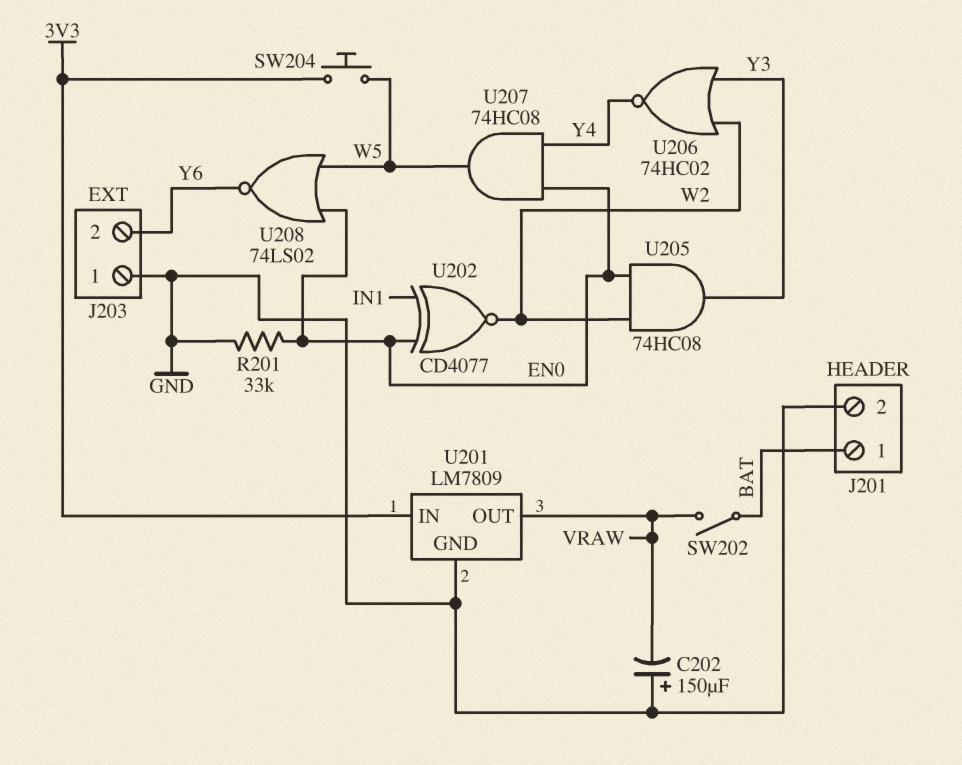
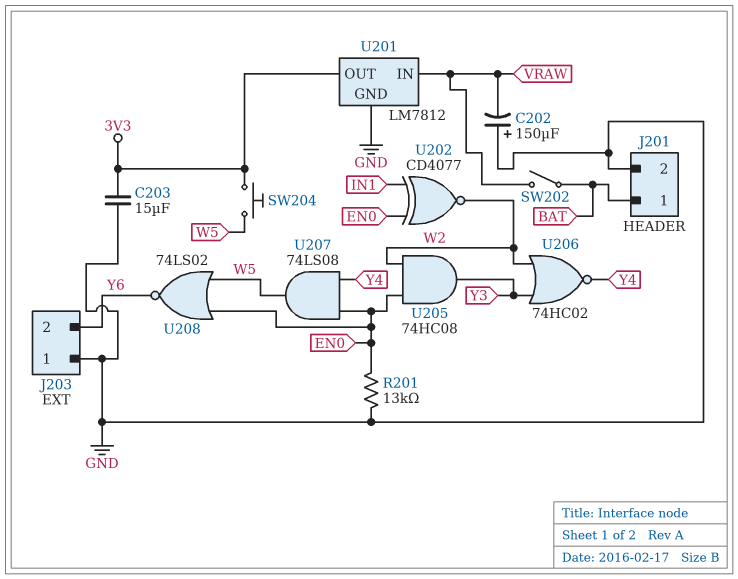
C203: none -> 15uF (3V3, GND)
R201: 33k (EN0, GND) -> 13k (EN0, GND)
U201: LM7809 -> LM7812
U201 pin IN: 3V3 -> VRAW
U201 pin OUT: VRAW -> 3V3
U207: AND 74HC08 (in EN0, in Y4, out W5) -> AND 74LS08 (in EN0, in Y4, out W5)

